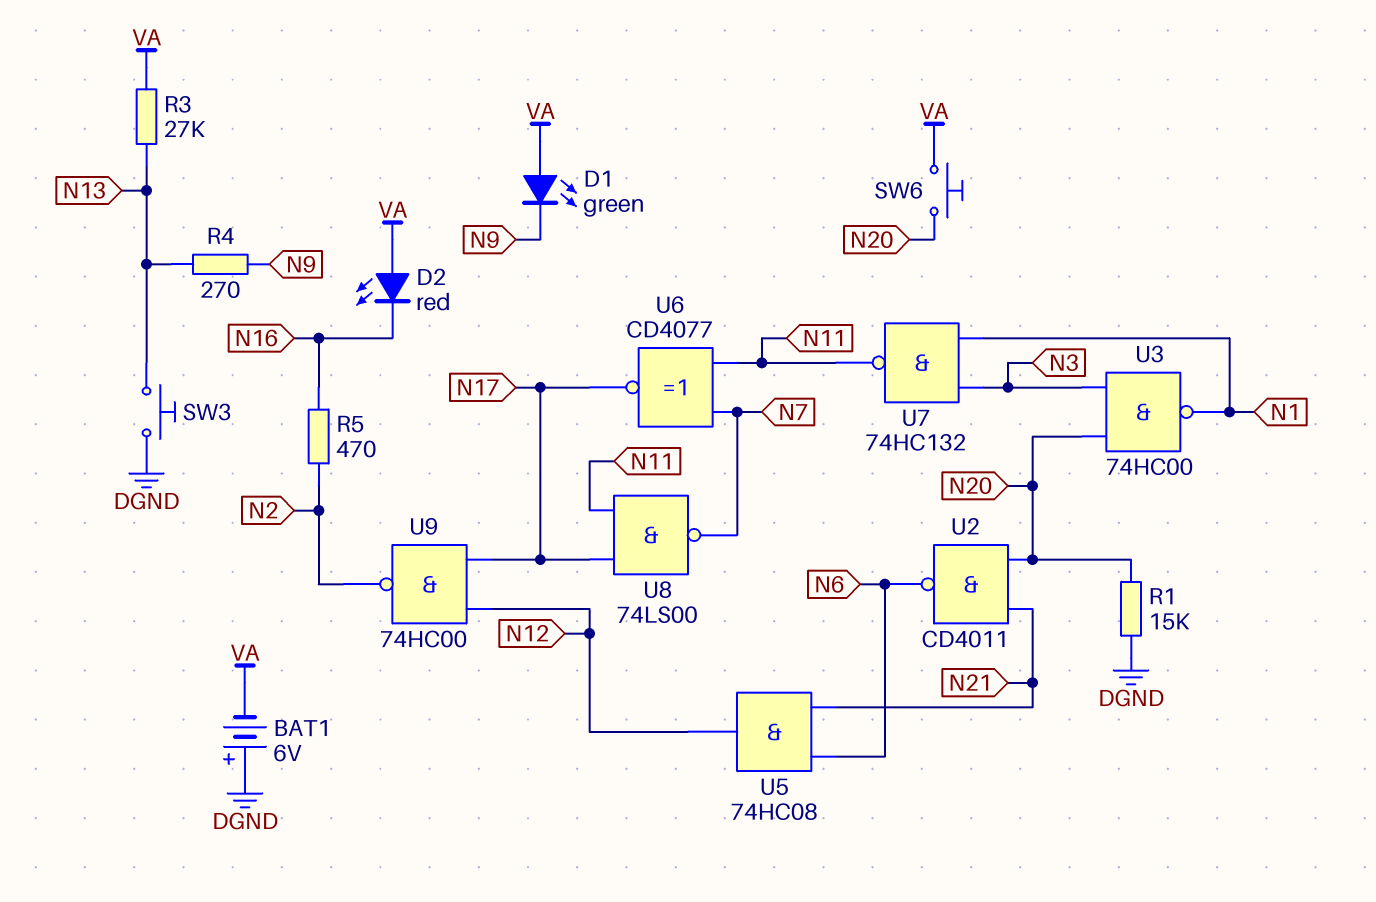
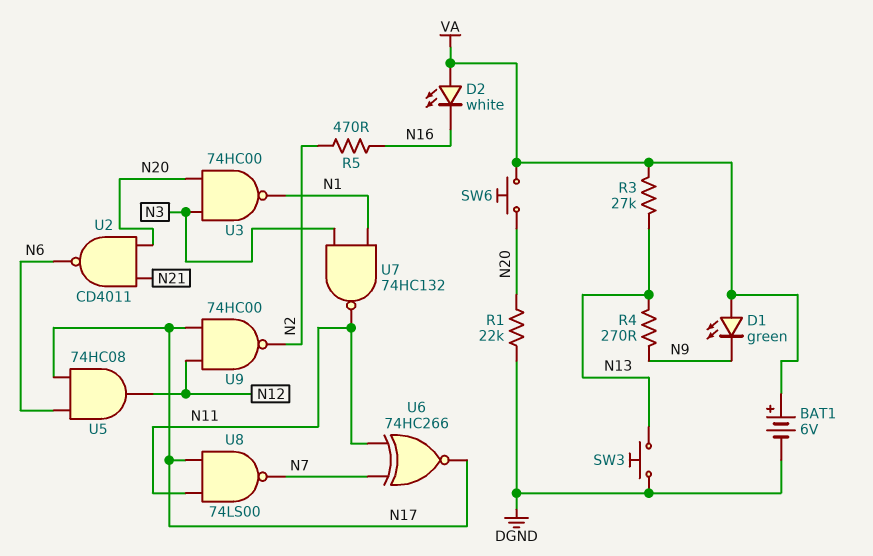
BAT1: 6V (plus DGND, minus VA) -> 6V (plus VA, minus DGND)
D2: LED red (A VA, K N16) -> LED white (A VA, K N16)
R1: 15k (DGND, N20) -> 22k (DGND, N20)
U5: AND 74HC08 (in N6, in N21, out N12) -> AND 74HC08 (in N6, in N17, out N12)
U6: XNOR CD4077 (in N7, in N11, out N17) -> XNOR 74HC266 (in N7, in N11, out N17)

